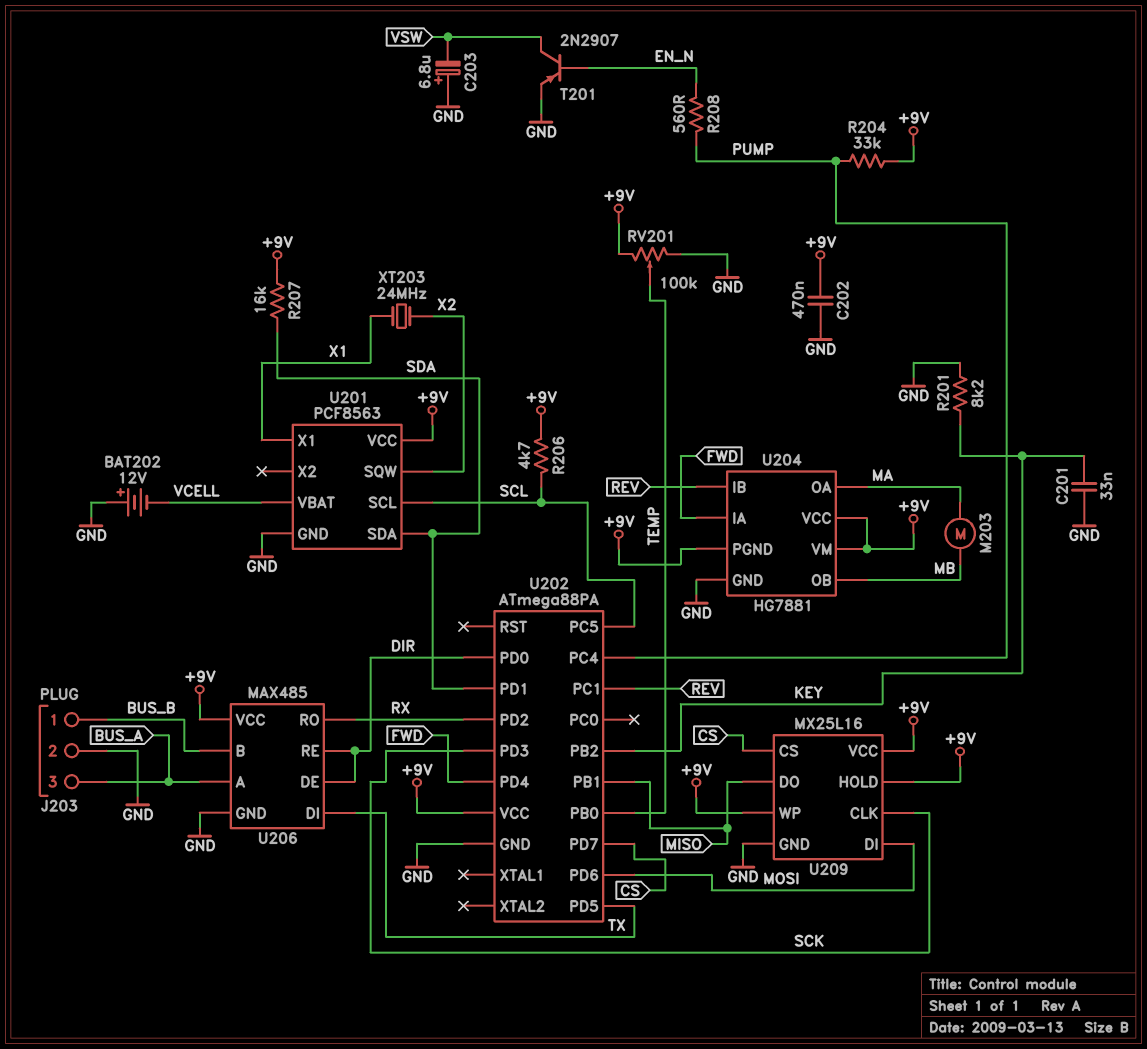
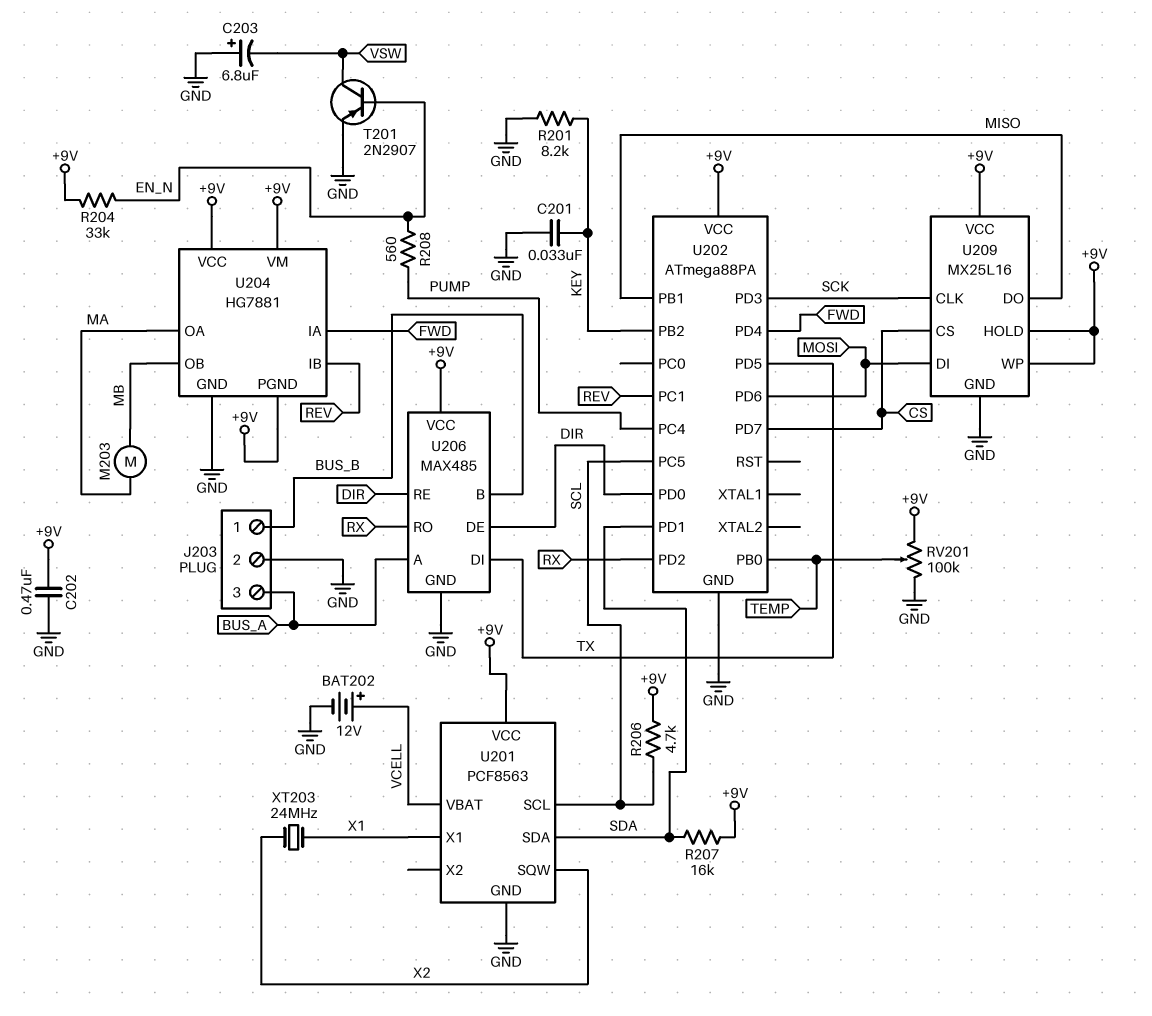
BAT202: 12V (plus GND, minus VCELL) -> 12V (plus VCELL, minus GND)
R204: 33k (+9V, PUMP) -> 33k (+9V, EN_N)

